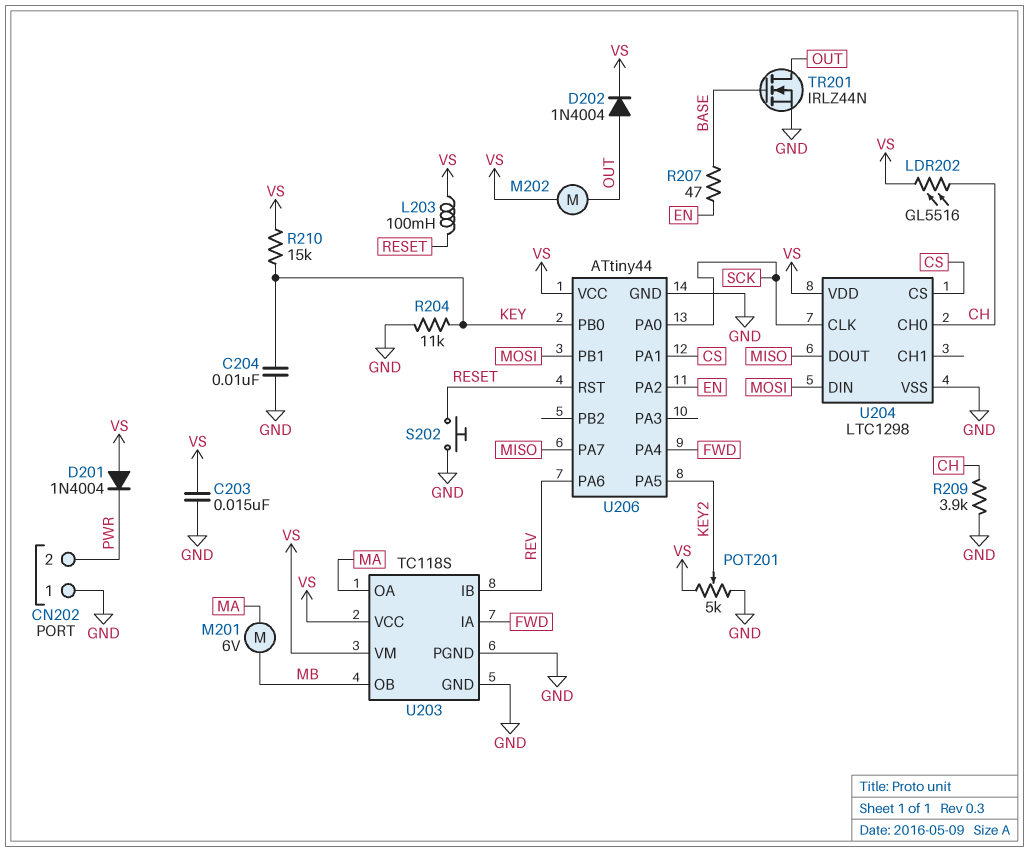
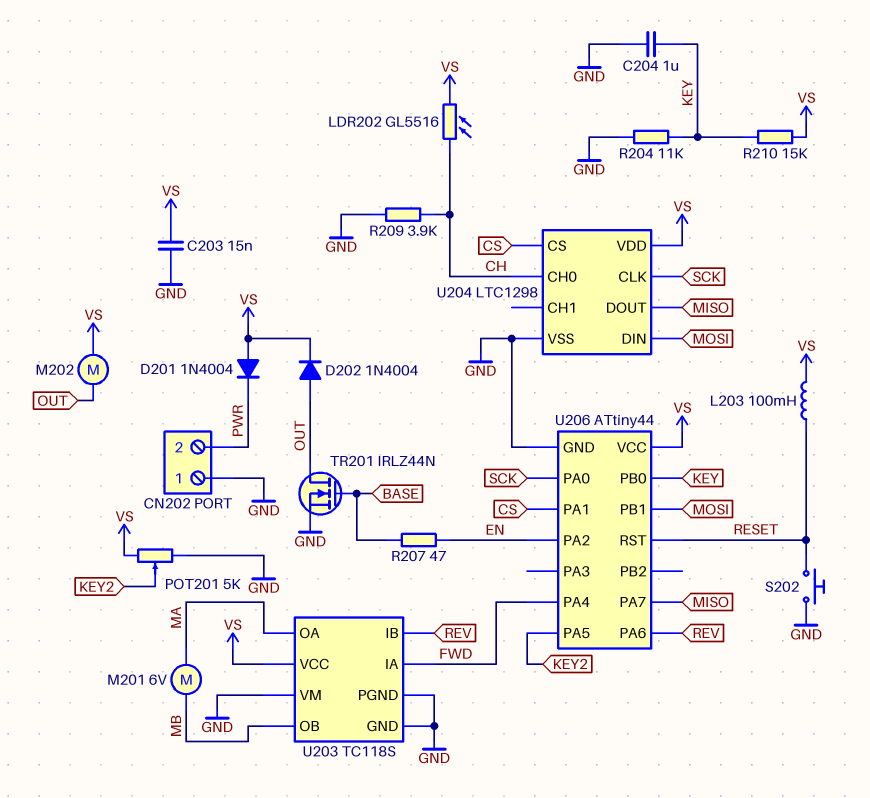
C204: 10nF (GND, KEY) -> 1uF (GND, KEY)
U203 pin VM: VS -> GND

